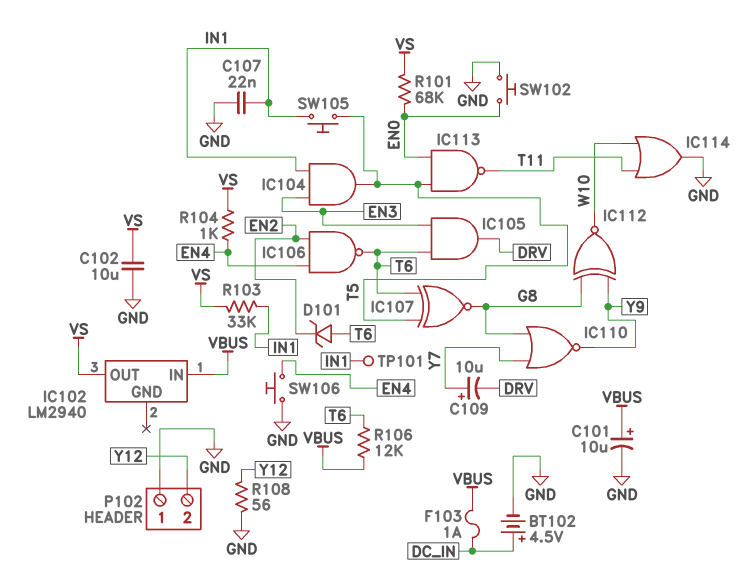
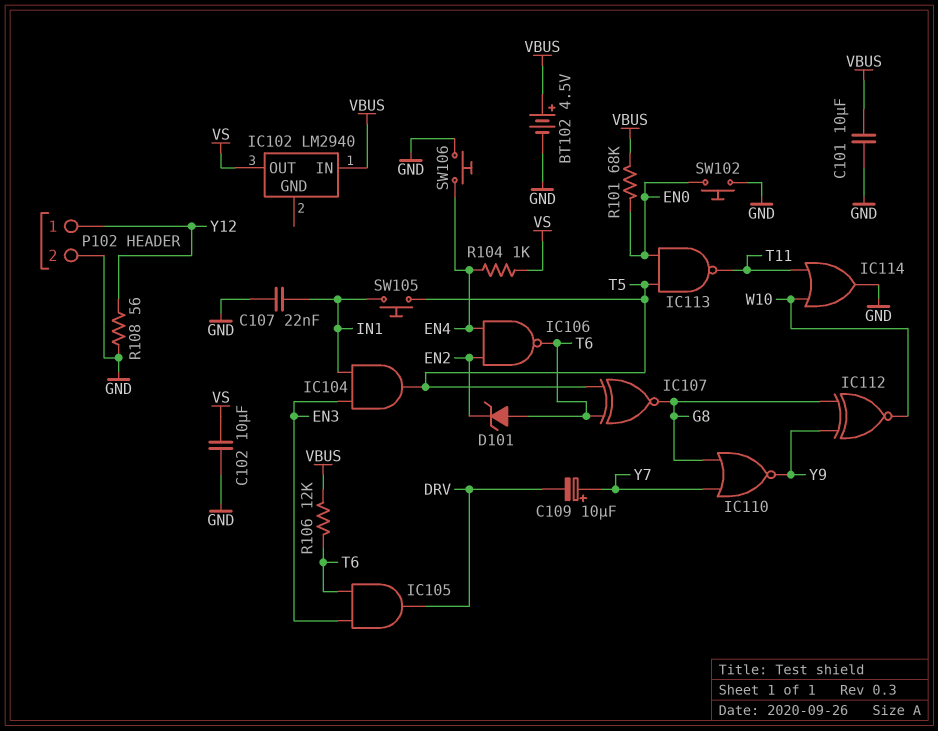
BT102: 4.5V (plus DC_IN, minus GND) -> 4.5V (plus VBUS, minus GND)
C101: 10uF (plus VBUS, minus GND) -> 10uF (GND, VBUS)
F103: 1A (DC_IN, VBUS) -> none
P102 pin 1: GND -> Y12
P102 pin 2: Y12 -> GND
R101: 68k (EN0, VS) -> 68k (EN0, VBUS)
R103: 33k (IN1, VS) -> none
TP101: test point (IN1) -> none

